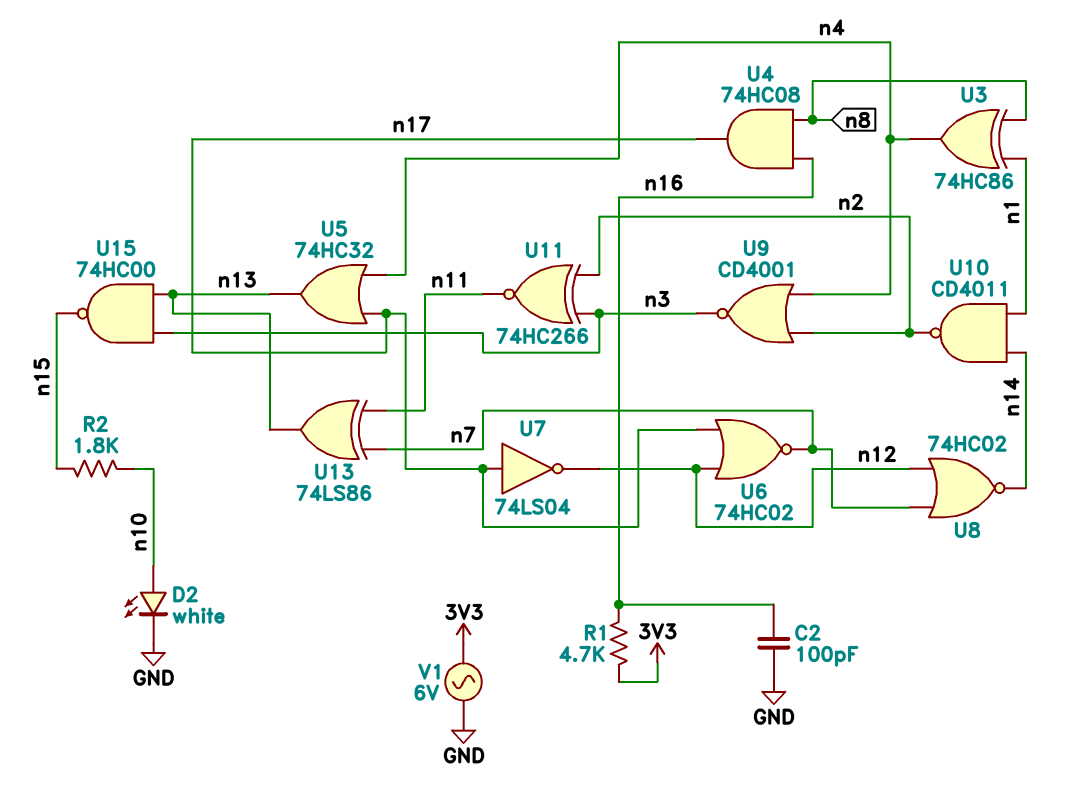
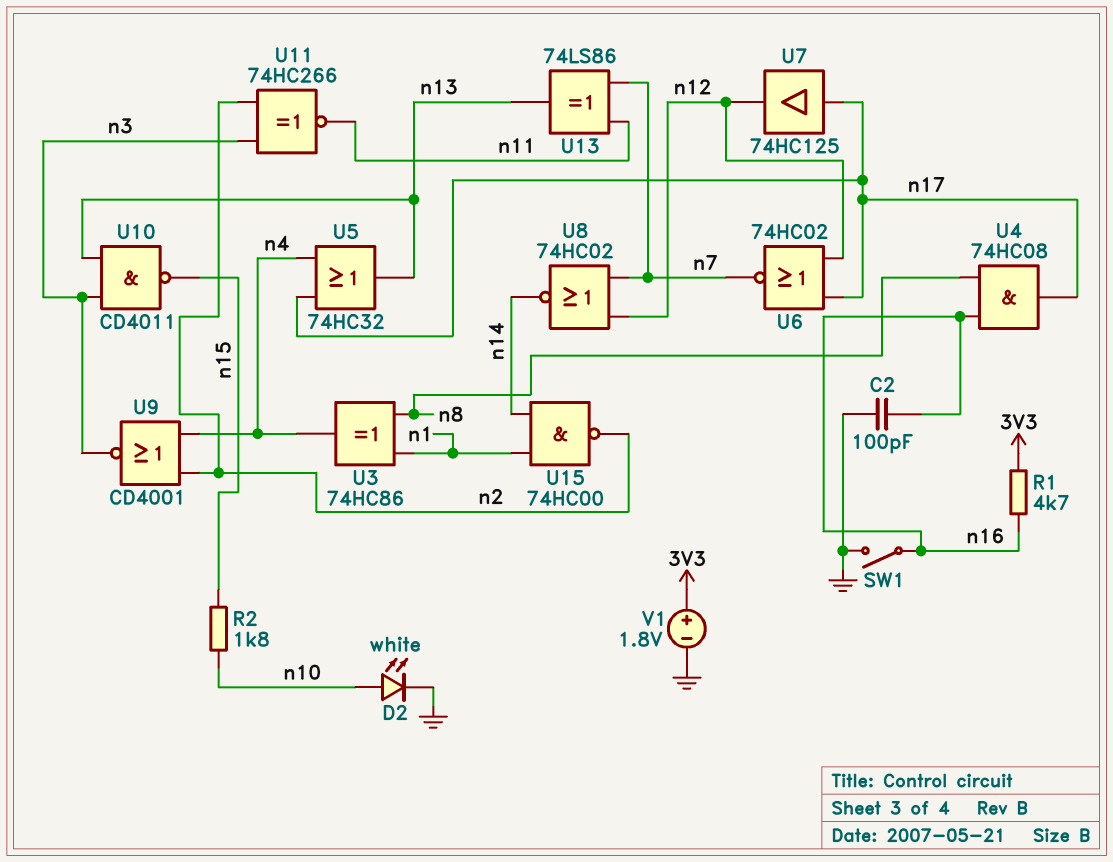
SW1: none -> switch (GND, n16)
U7: NOT 74LS04 (in n17, out n12) -> buffer 74HC125 (in n17, out n12)
U10: NAND CD4011 (in n1, in n14, out n2) -> NAND CD4011 (in n3, in n13, out n15)
U15: NAND 74HC00 (in n3, in n13, out n15) -> NAND 74HC00 (in n1, in n14, out n2)
V1: AC 6V (3V3, GND) -> 1.8V (plus 3V3, minus GND)

